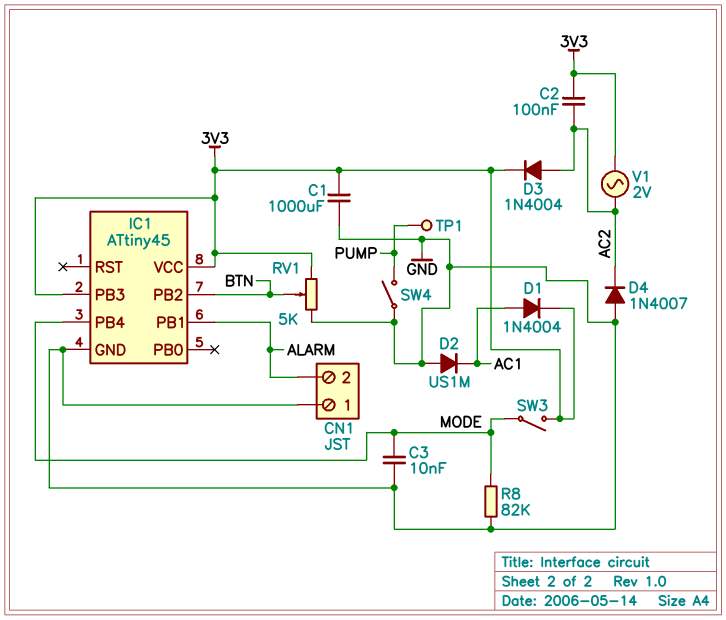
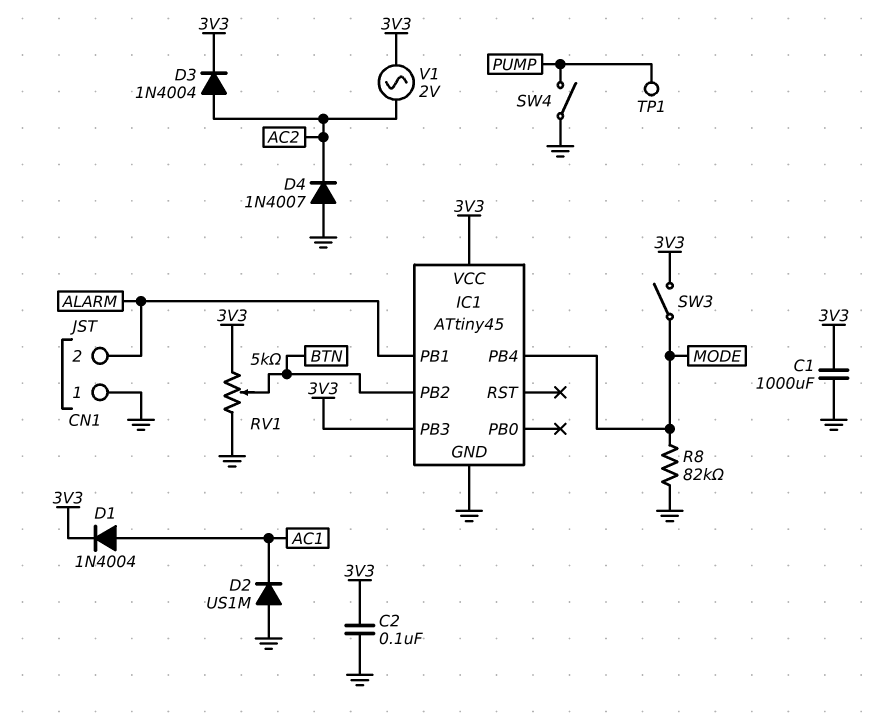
C2: 100nF (3V3, AC2) -> 100nF (3V3, GND)
C3: 10nF (GND, MODE) -> none

